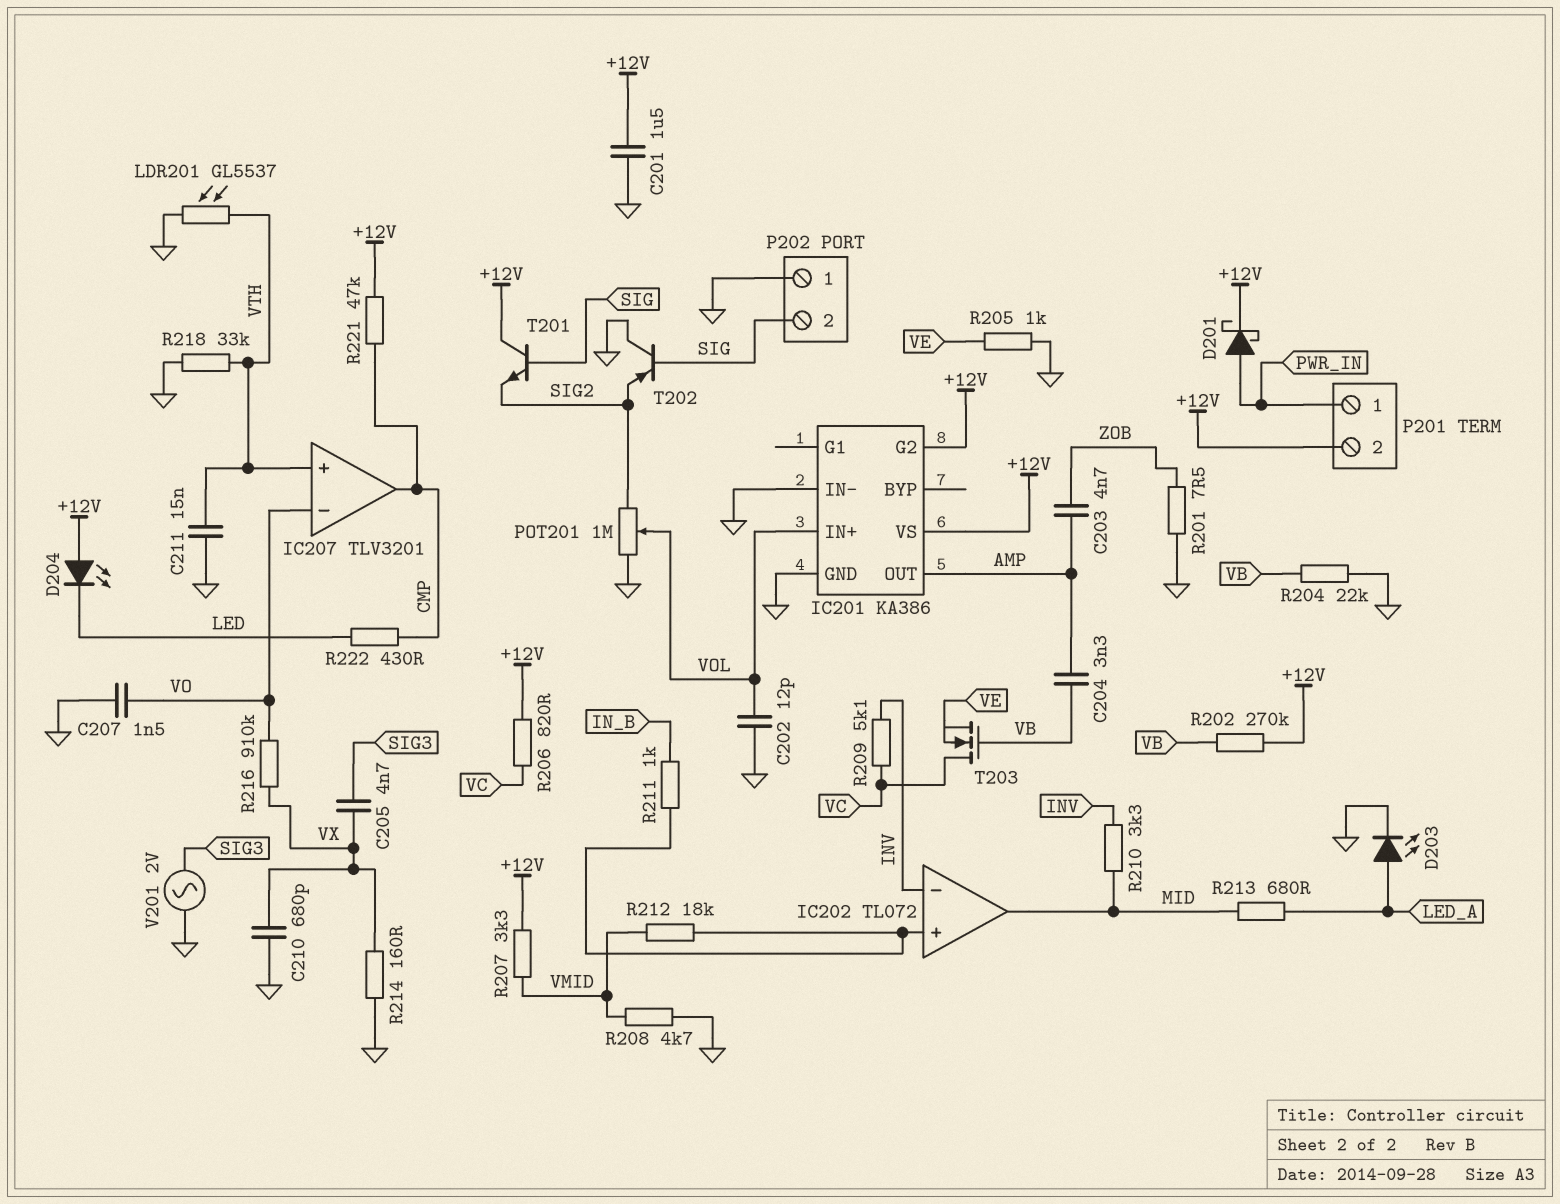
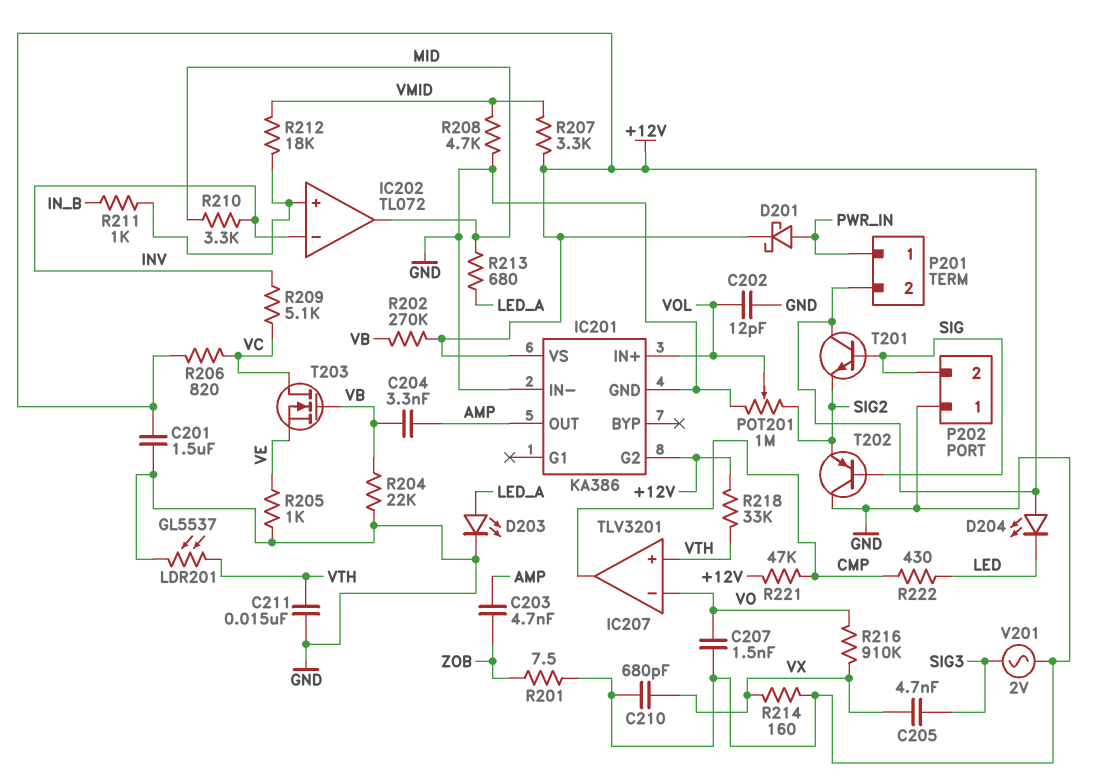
R218: 33k (GND, VTH) -> 33k (+12V, VTH)

